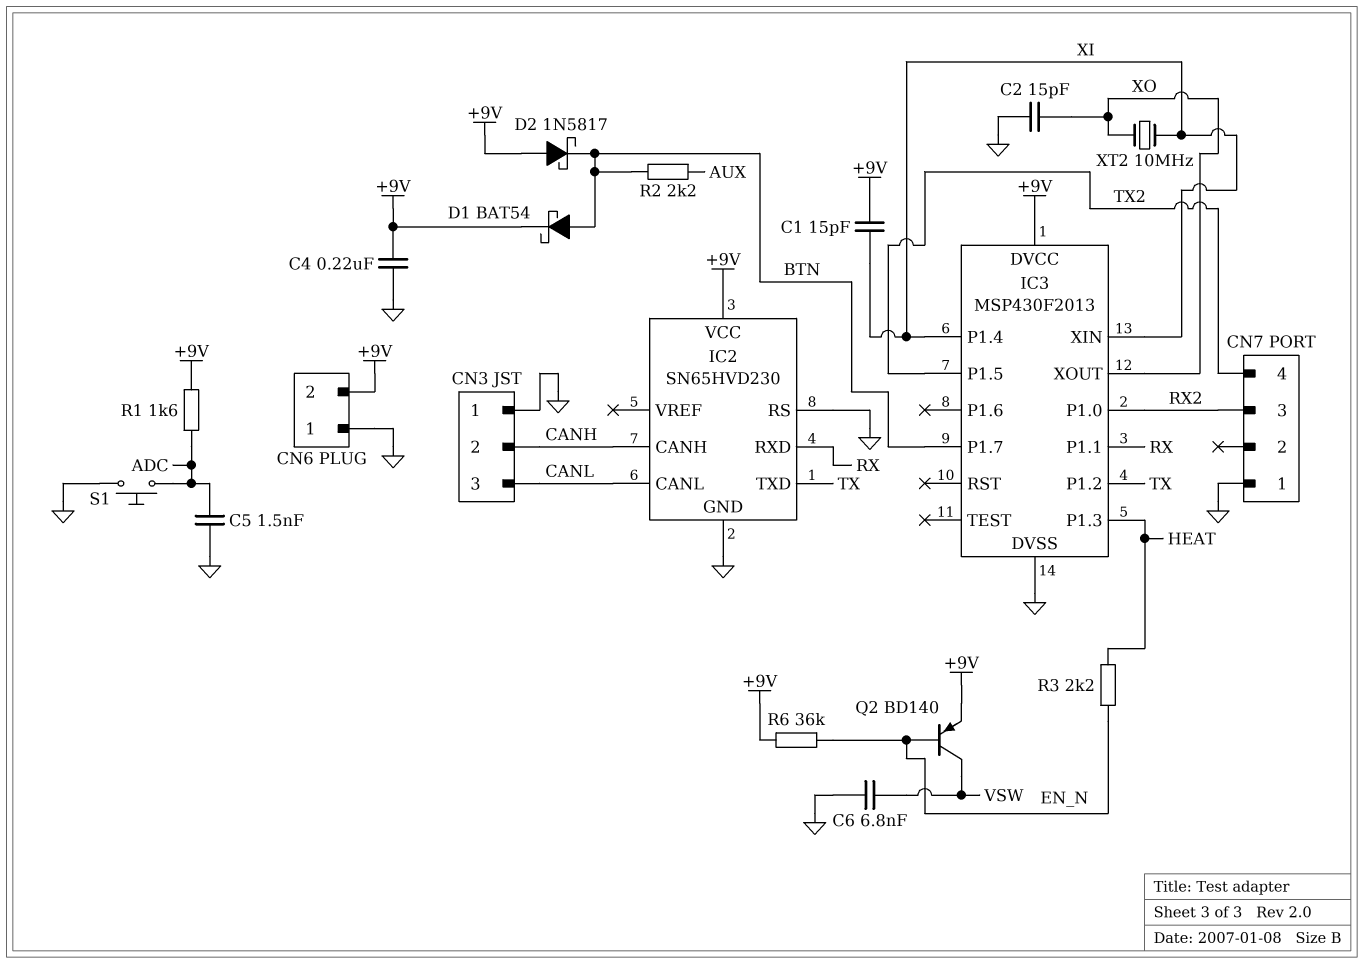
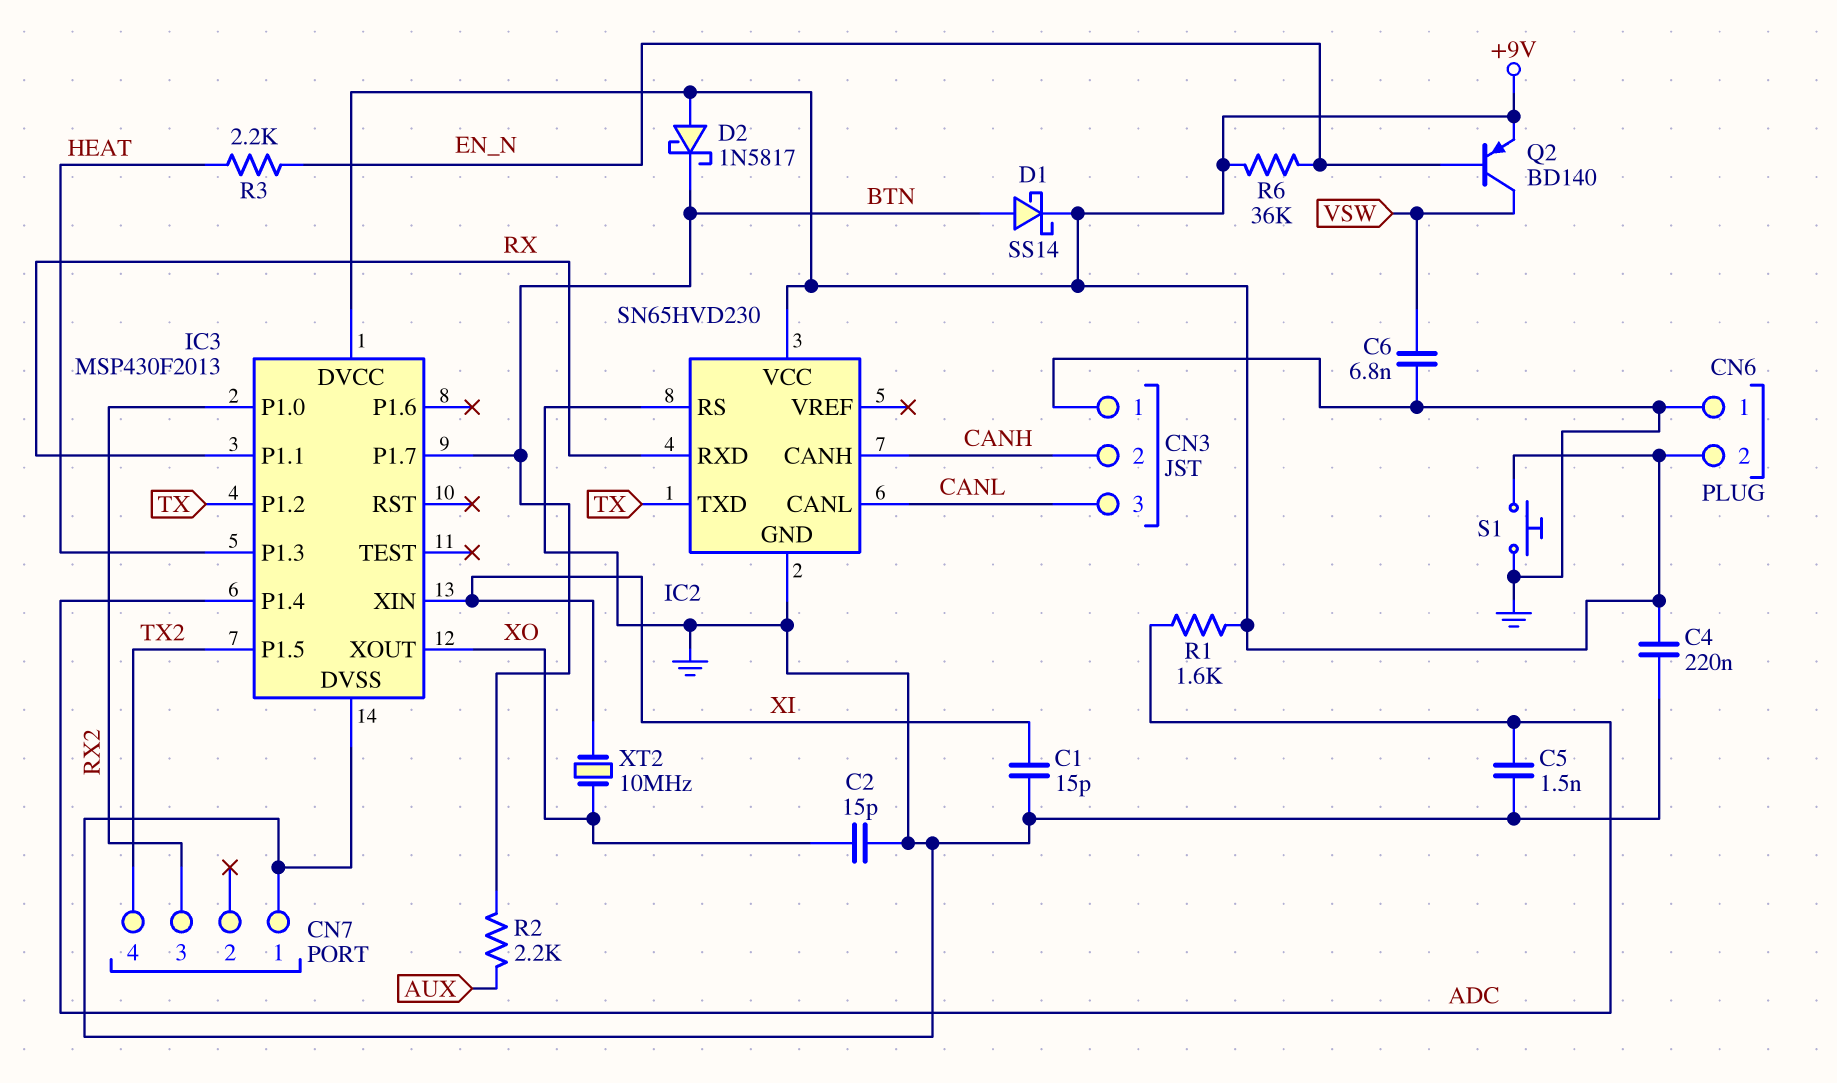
C1: 15pF (+9V, XI) -> 15pF (GND, XI)
D1: schottky BAT54 (A BTN, K +9V) -> schottky SS14 (A BTN, K +9V)
IC3 pin P1.4: XI -> ADC
S1: button (ADC, GND) -> button (+9V, GND)

